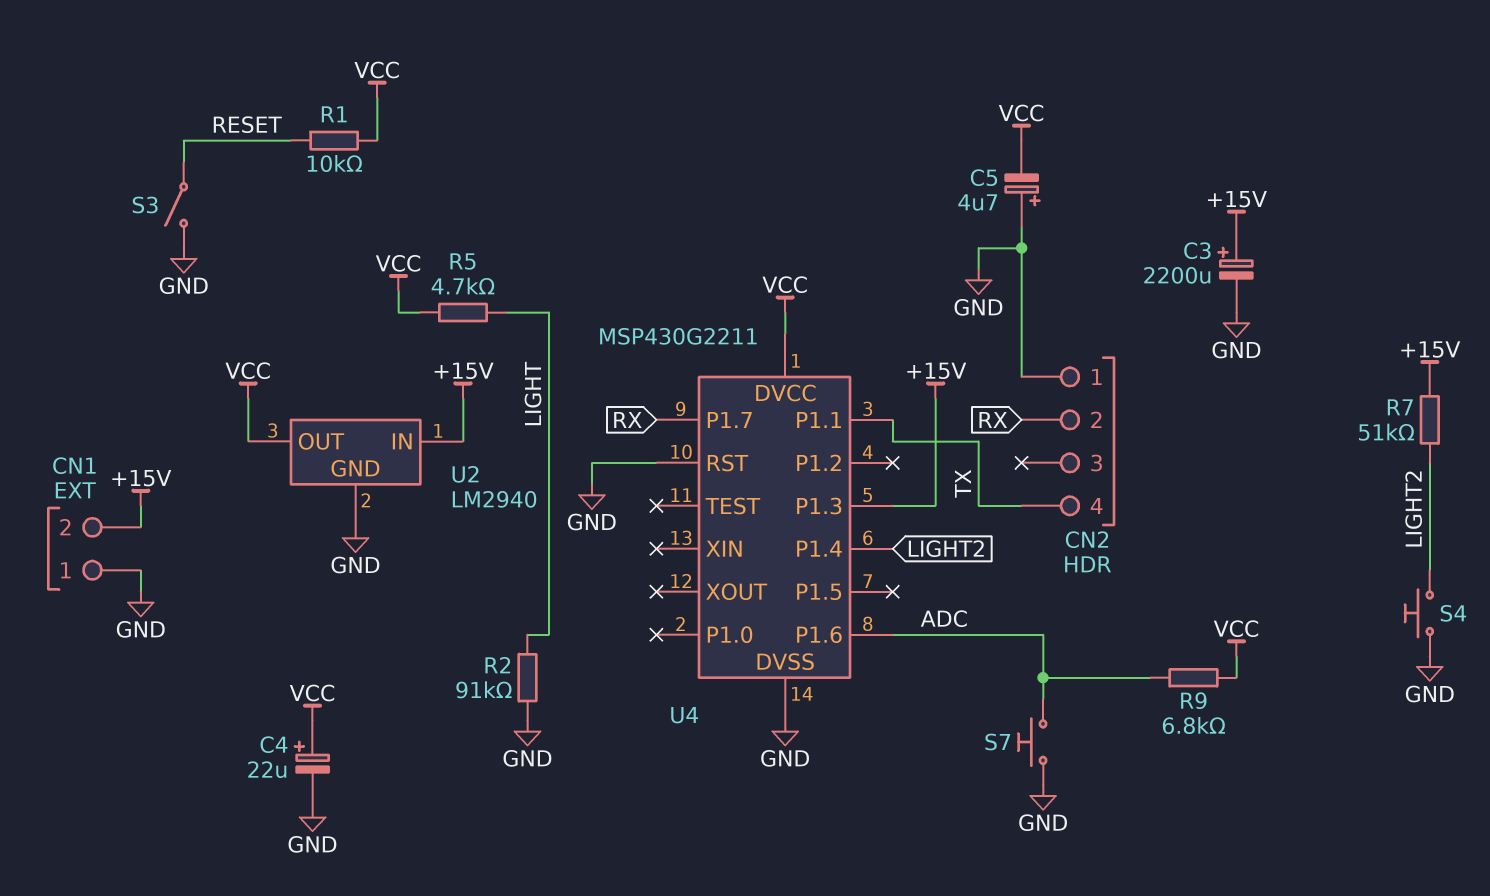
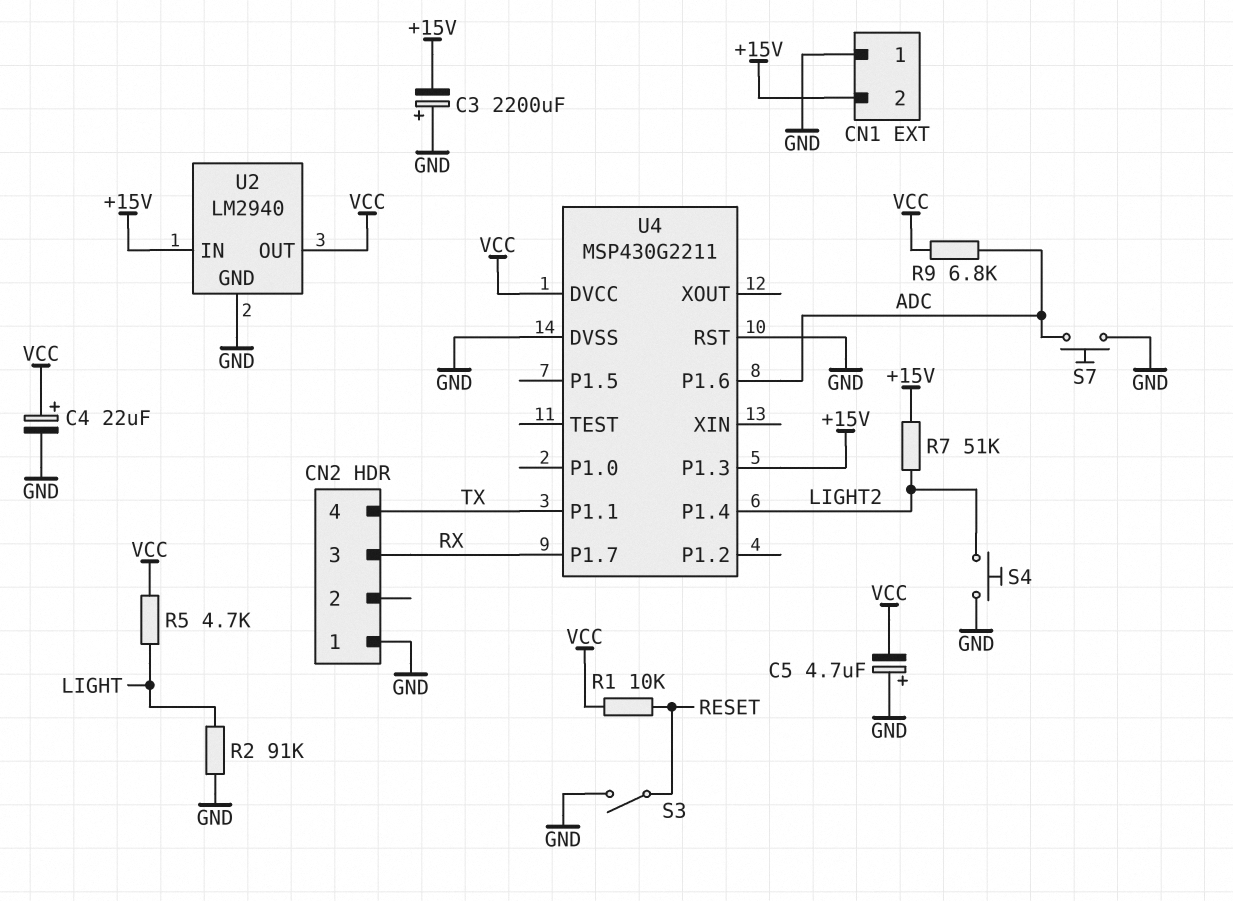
C3: 2200uF (plus +15V, minus GND) -> 2200uF (plus GND, minus +15V)
CN2 pin 2: RX -> none
CN2 pin 3: none -> RX

